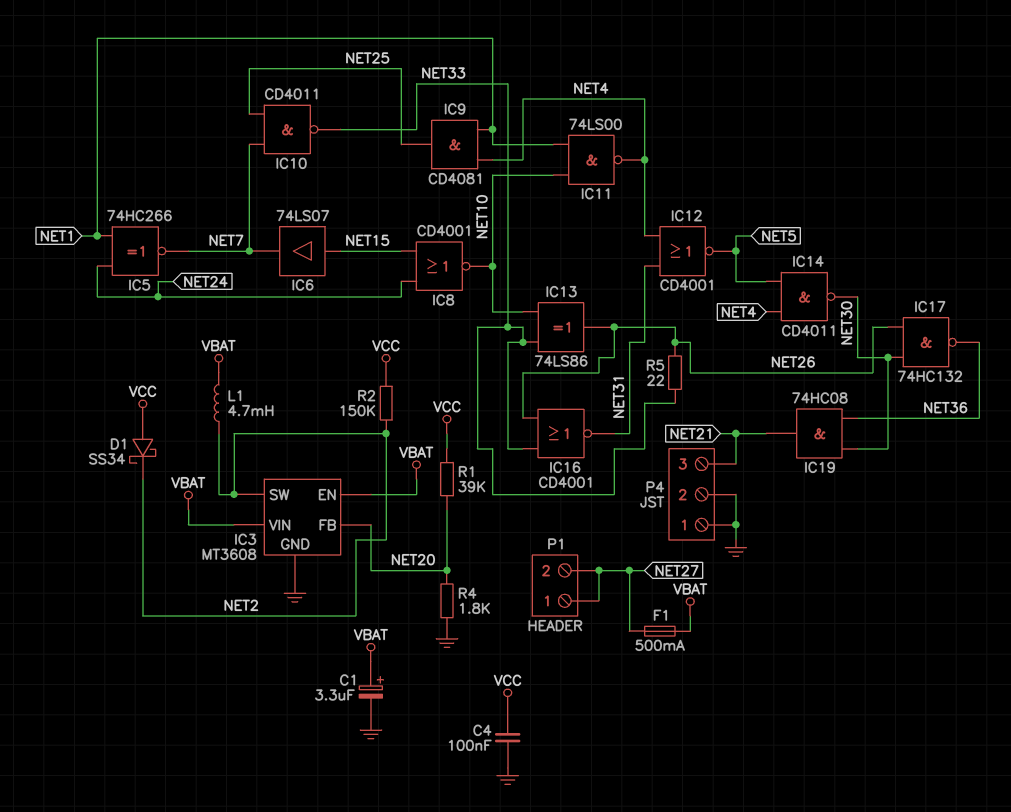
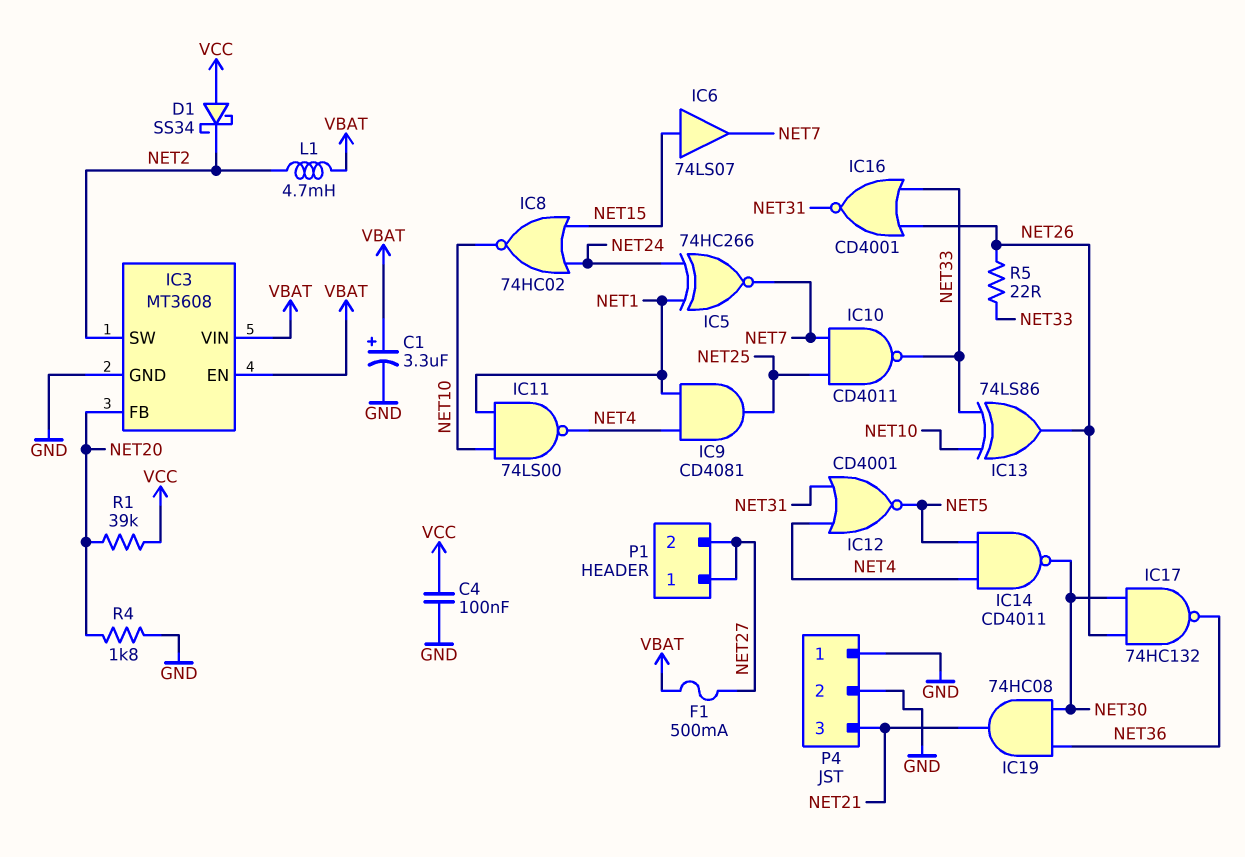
IC8: NOR CD4001 (in NET15, in NET24, out NET10) -> NOR 74HC02 (in NET15, in NET24, out NET10)
R2: 150k (NET2, VCC) -> none

